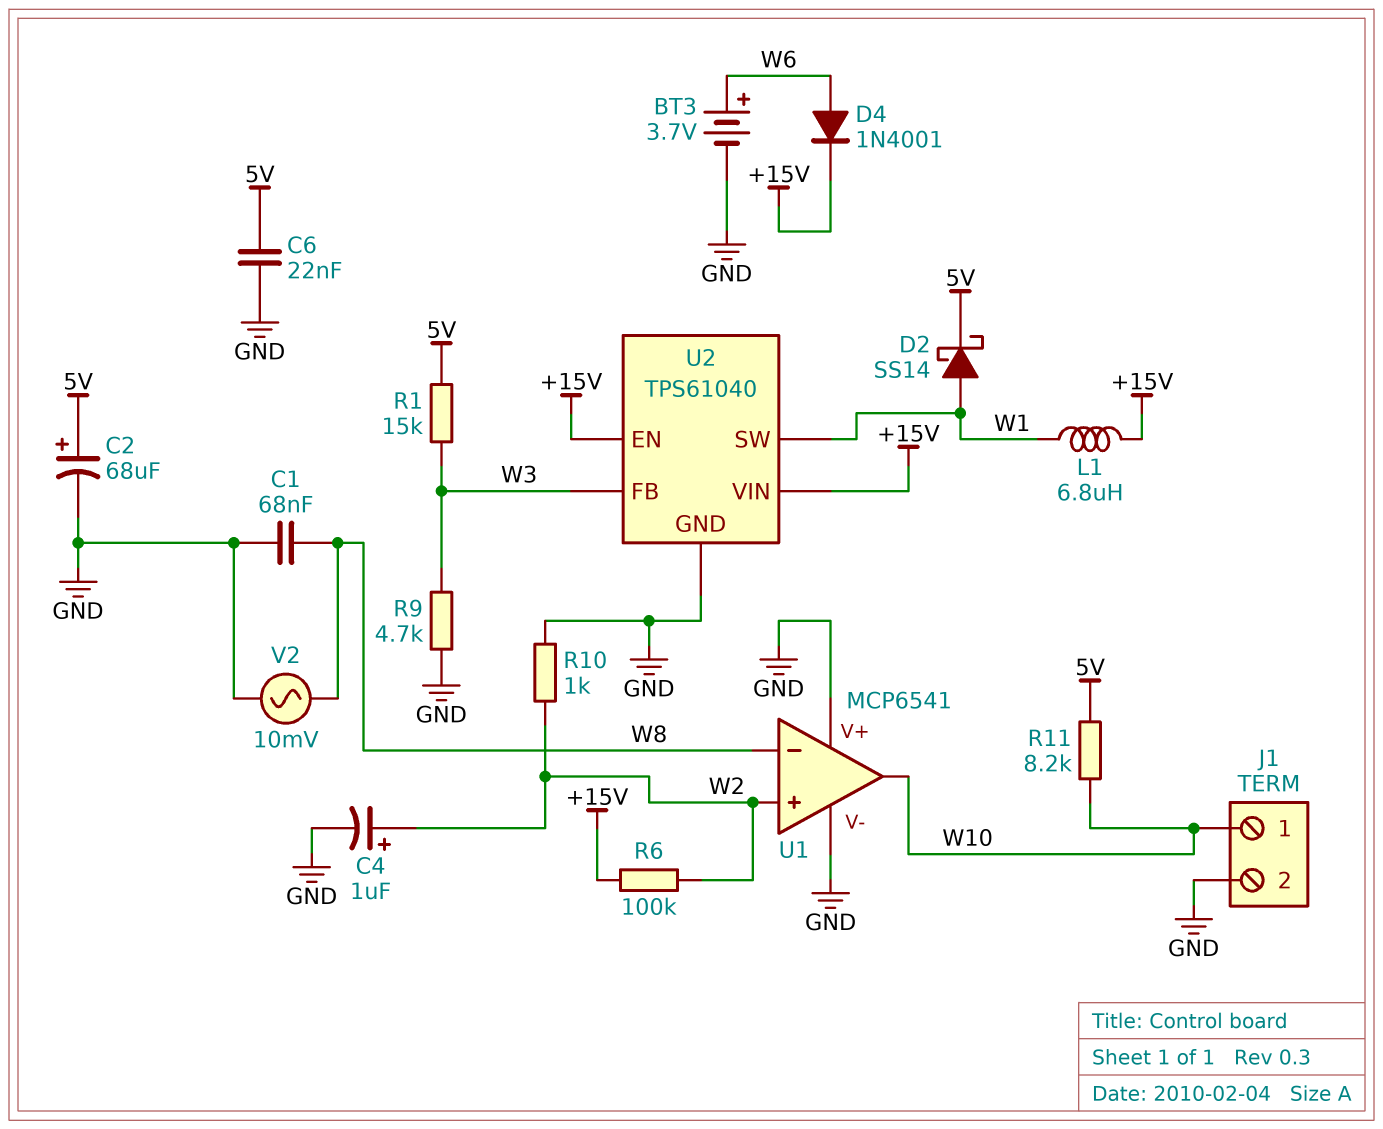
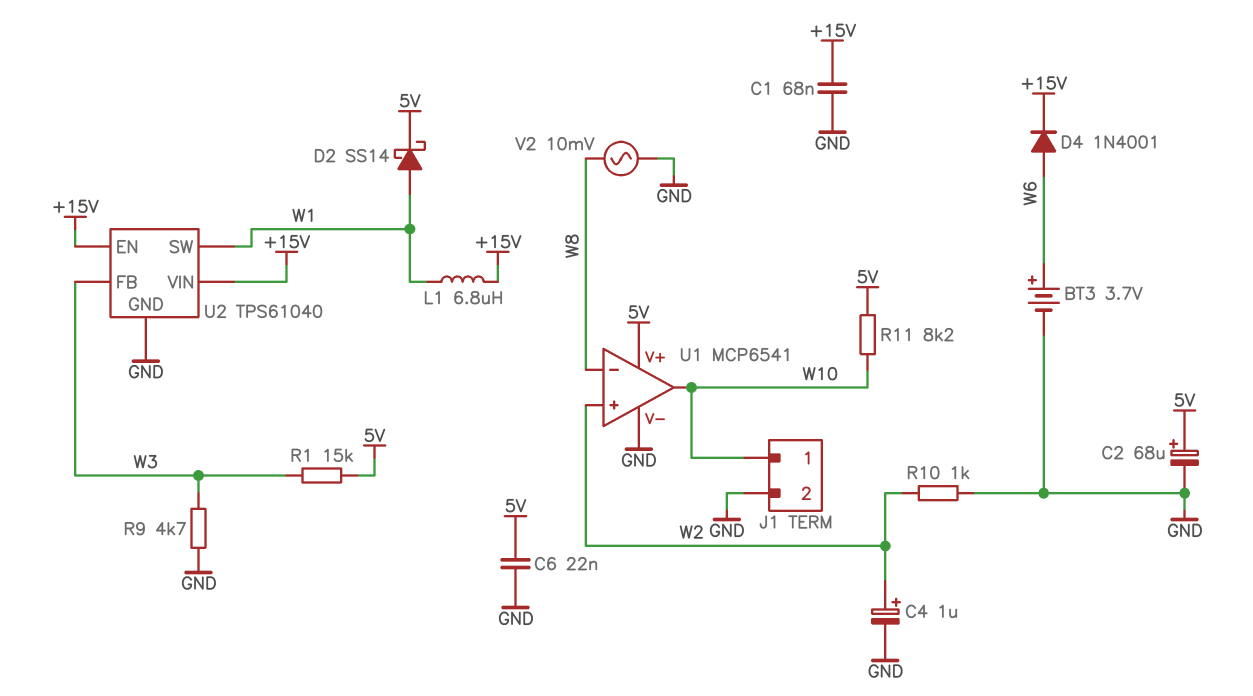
C1: 68nF (GND, W8) -> 68nF (+15V, GND)
R6: 100k (+15V, W2) -> none
U1 pin V+: GND -> 5V

